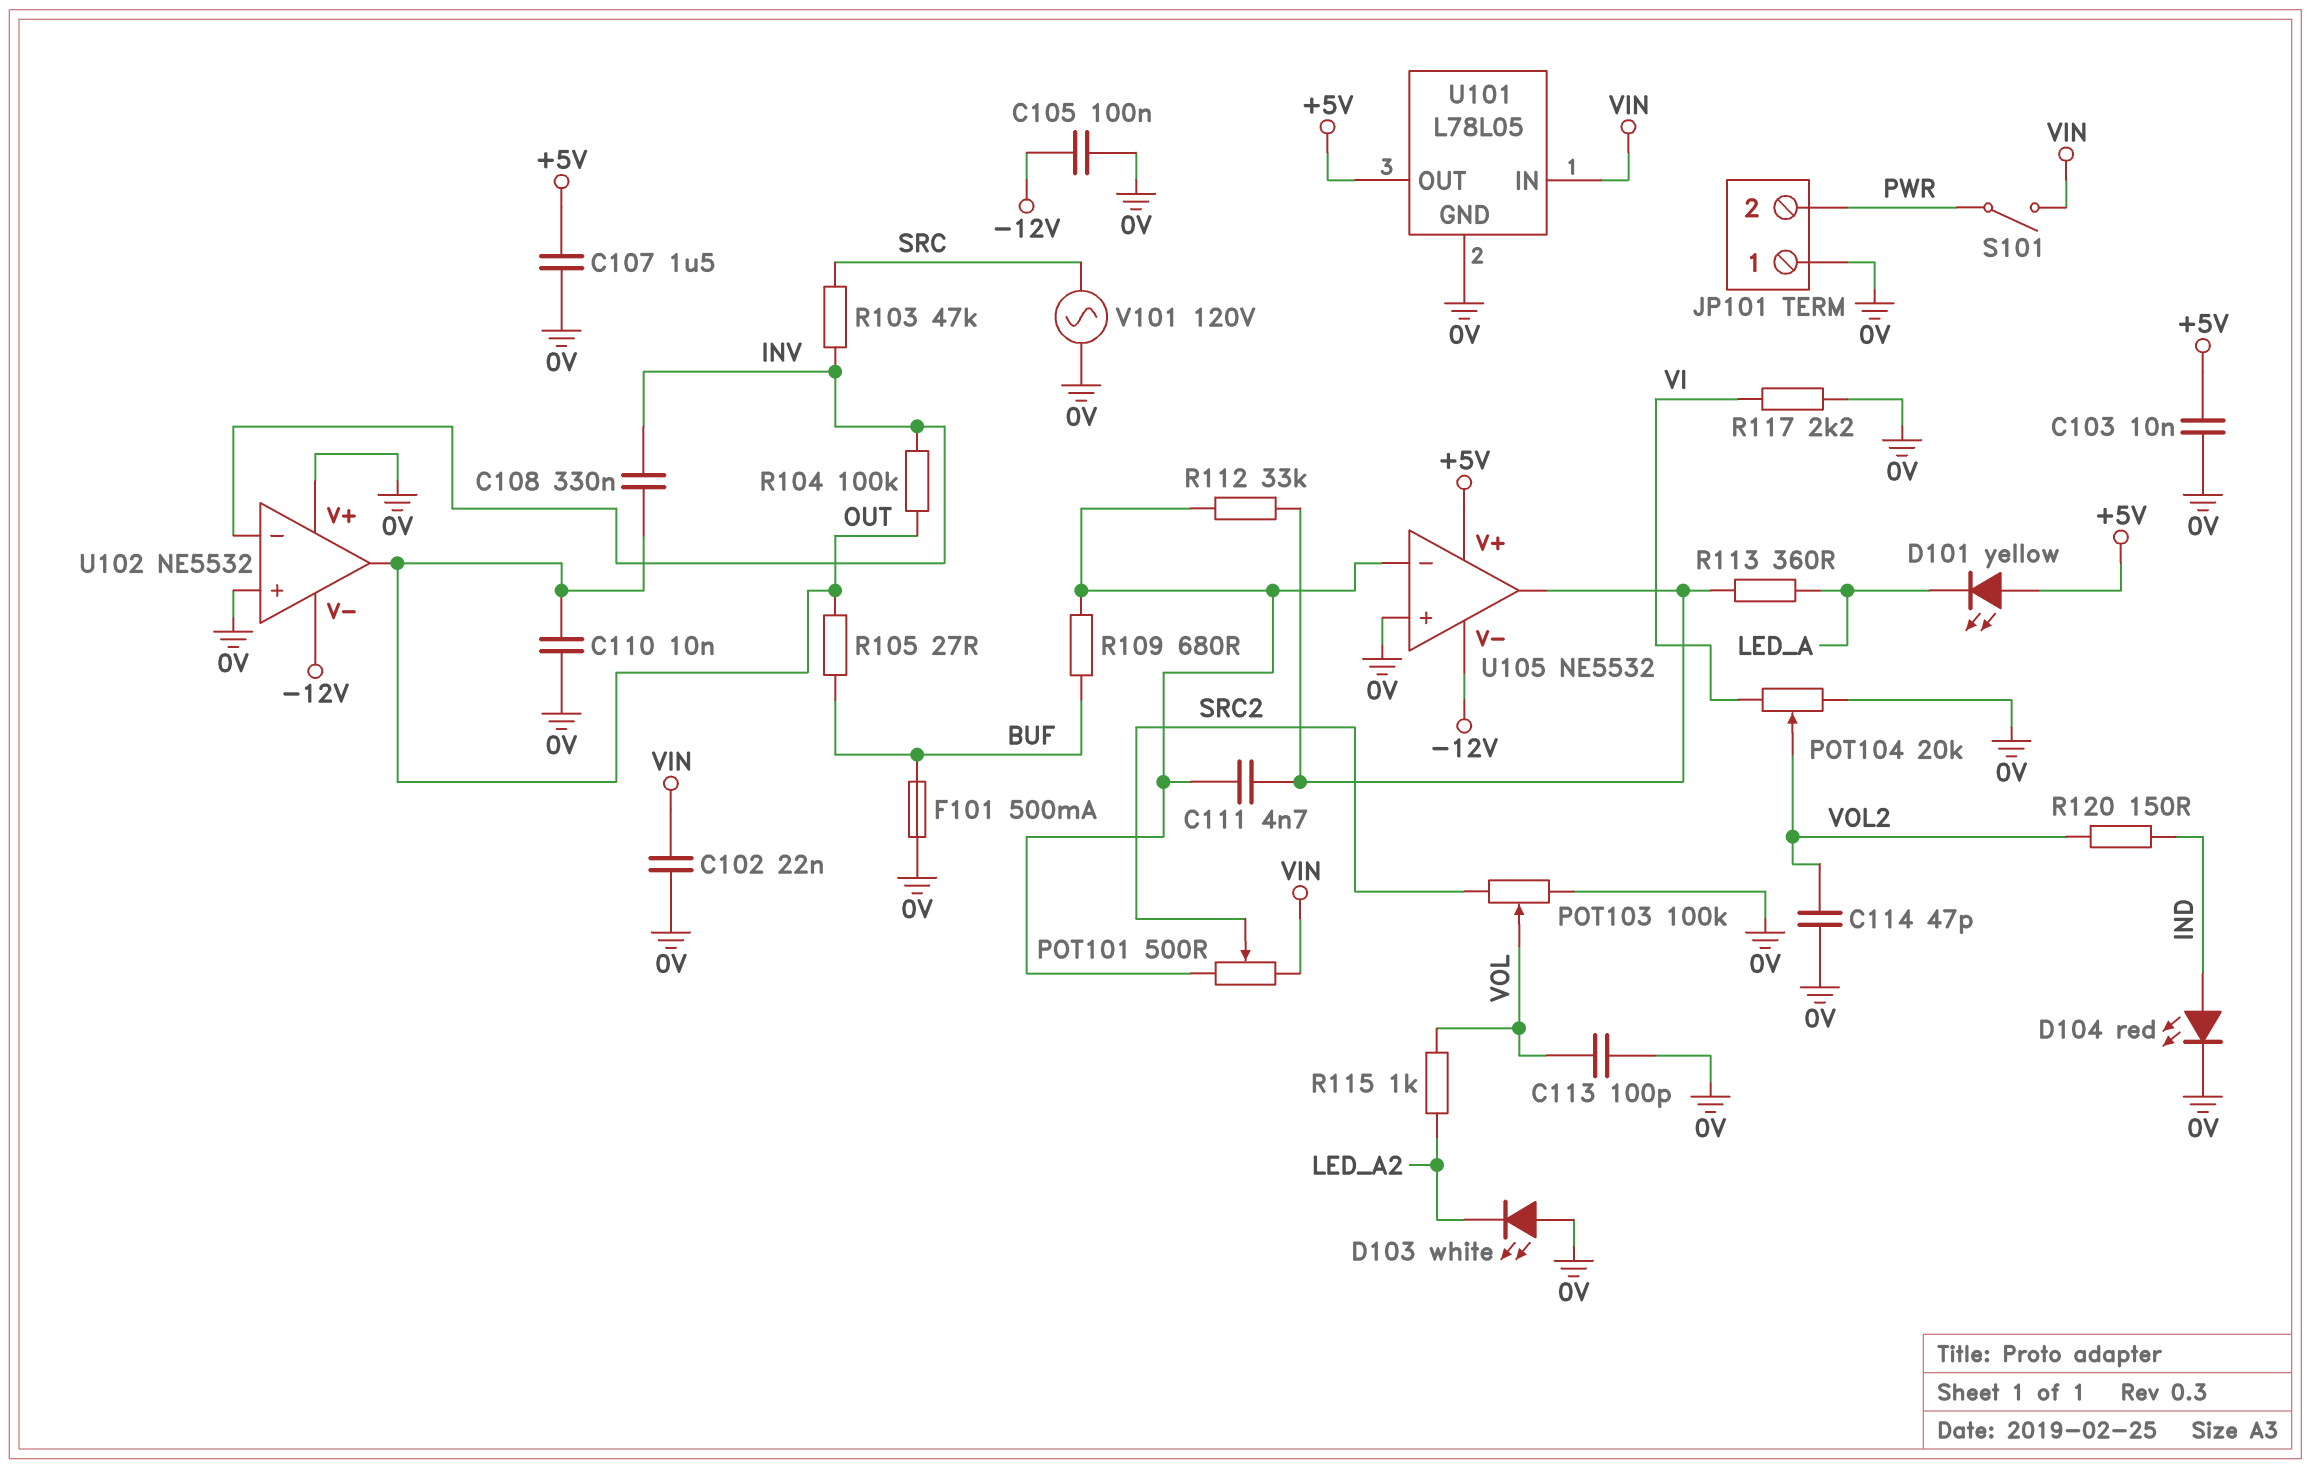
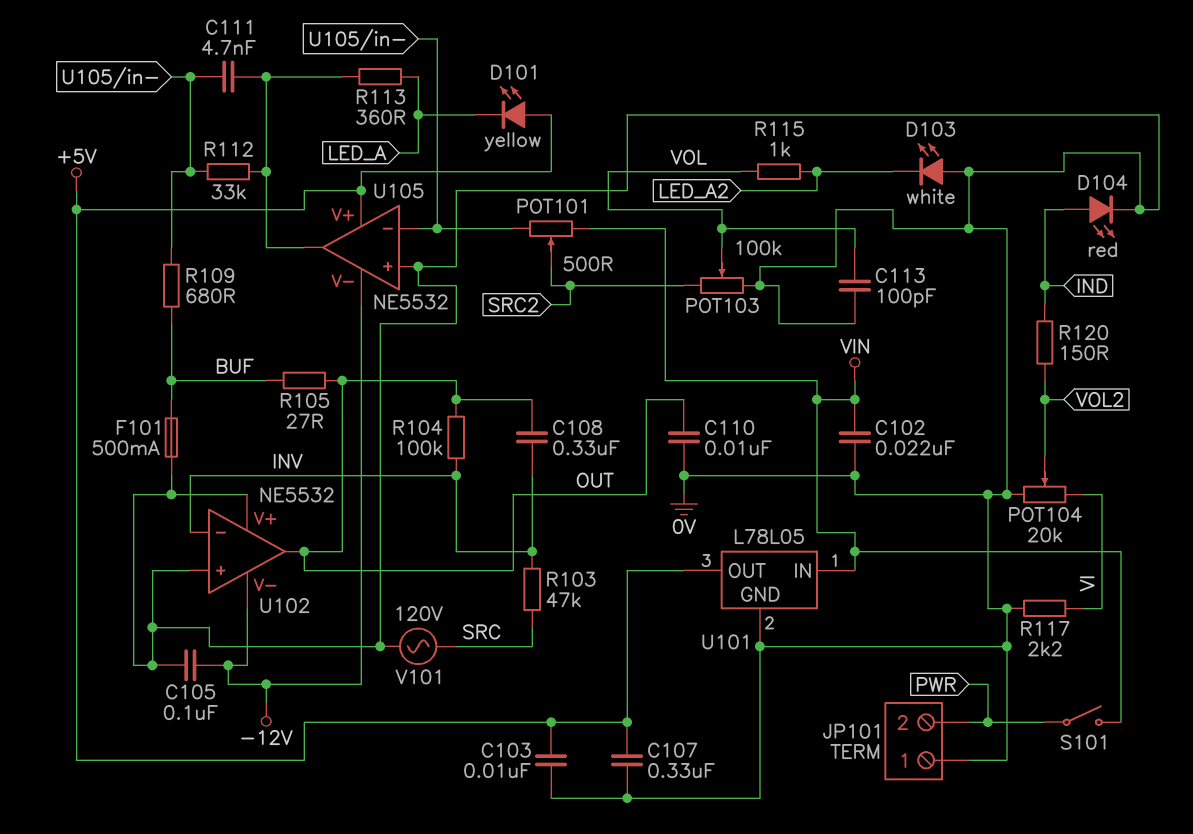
C107: 1.5uF (+5V, 0V) -> 330nF (+5V, 0V)
C114: 47pF (0V, VOL2) -> none

